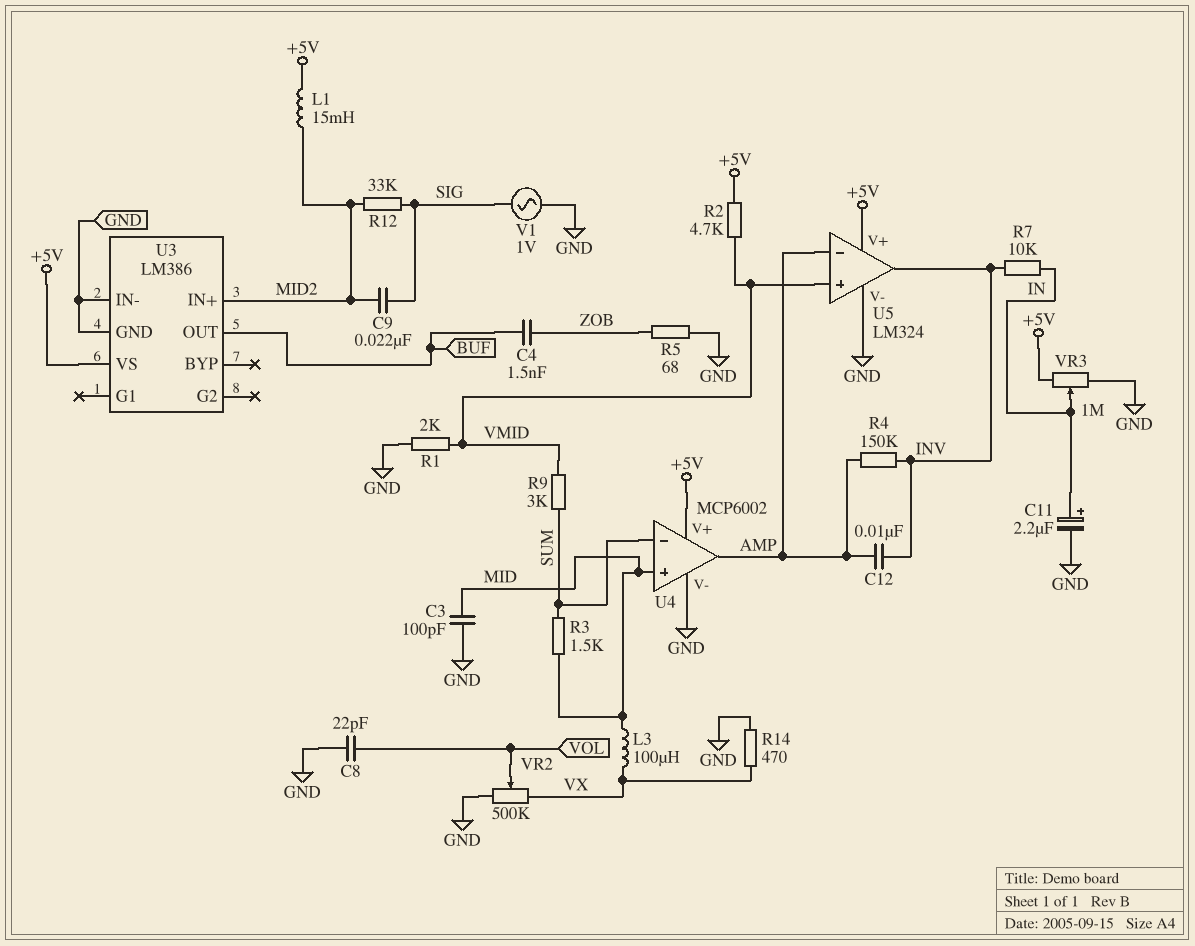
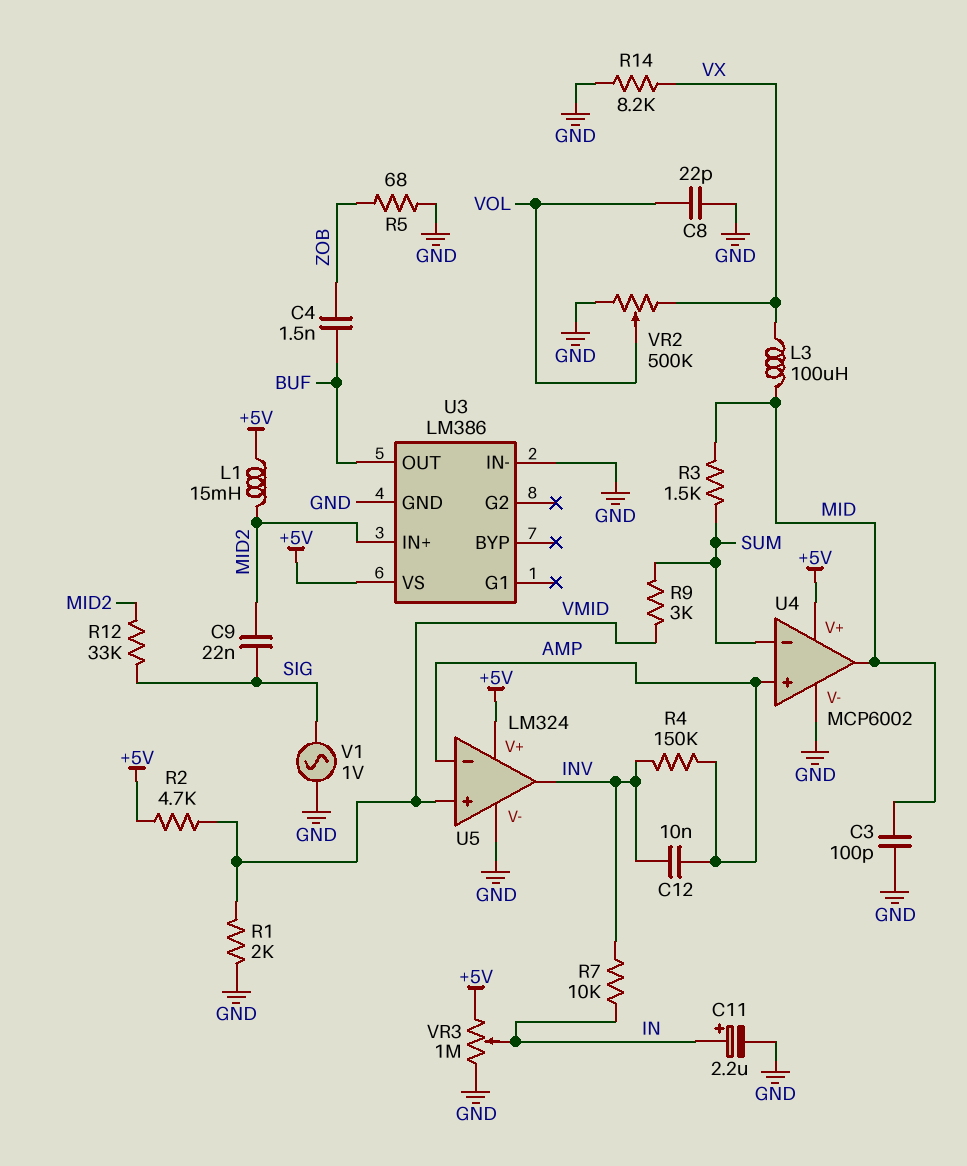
R14: 470 (GND, VX) -> 8.2k (GND, VX)
U4 pin in+: MID -> AMP
U4 pin out: AMP -> MID

